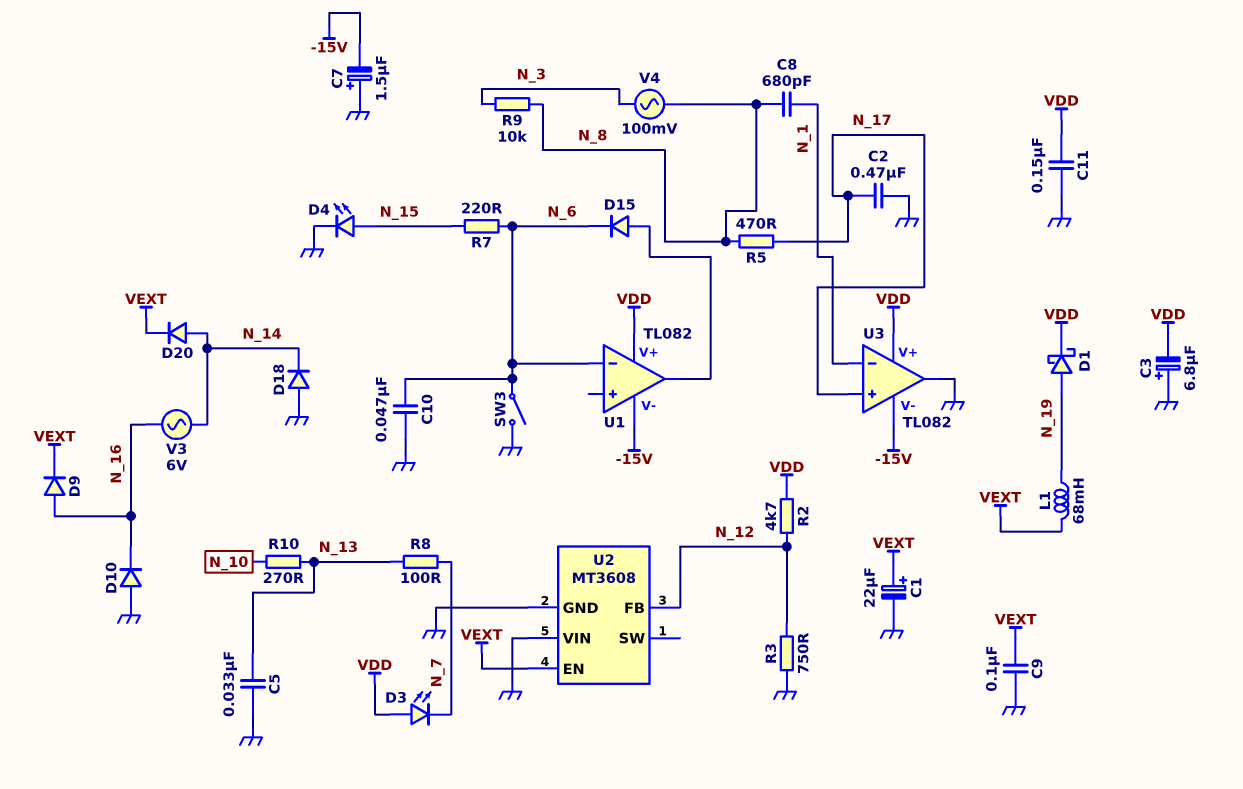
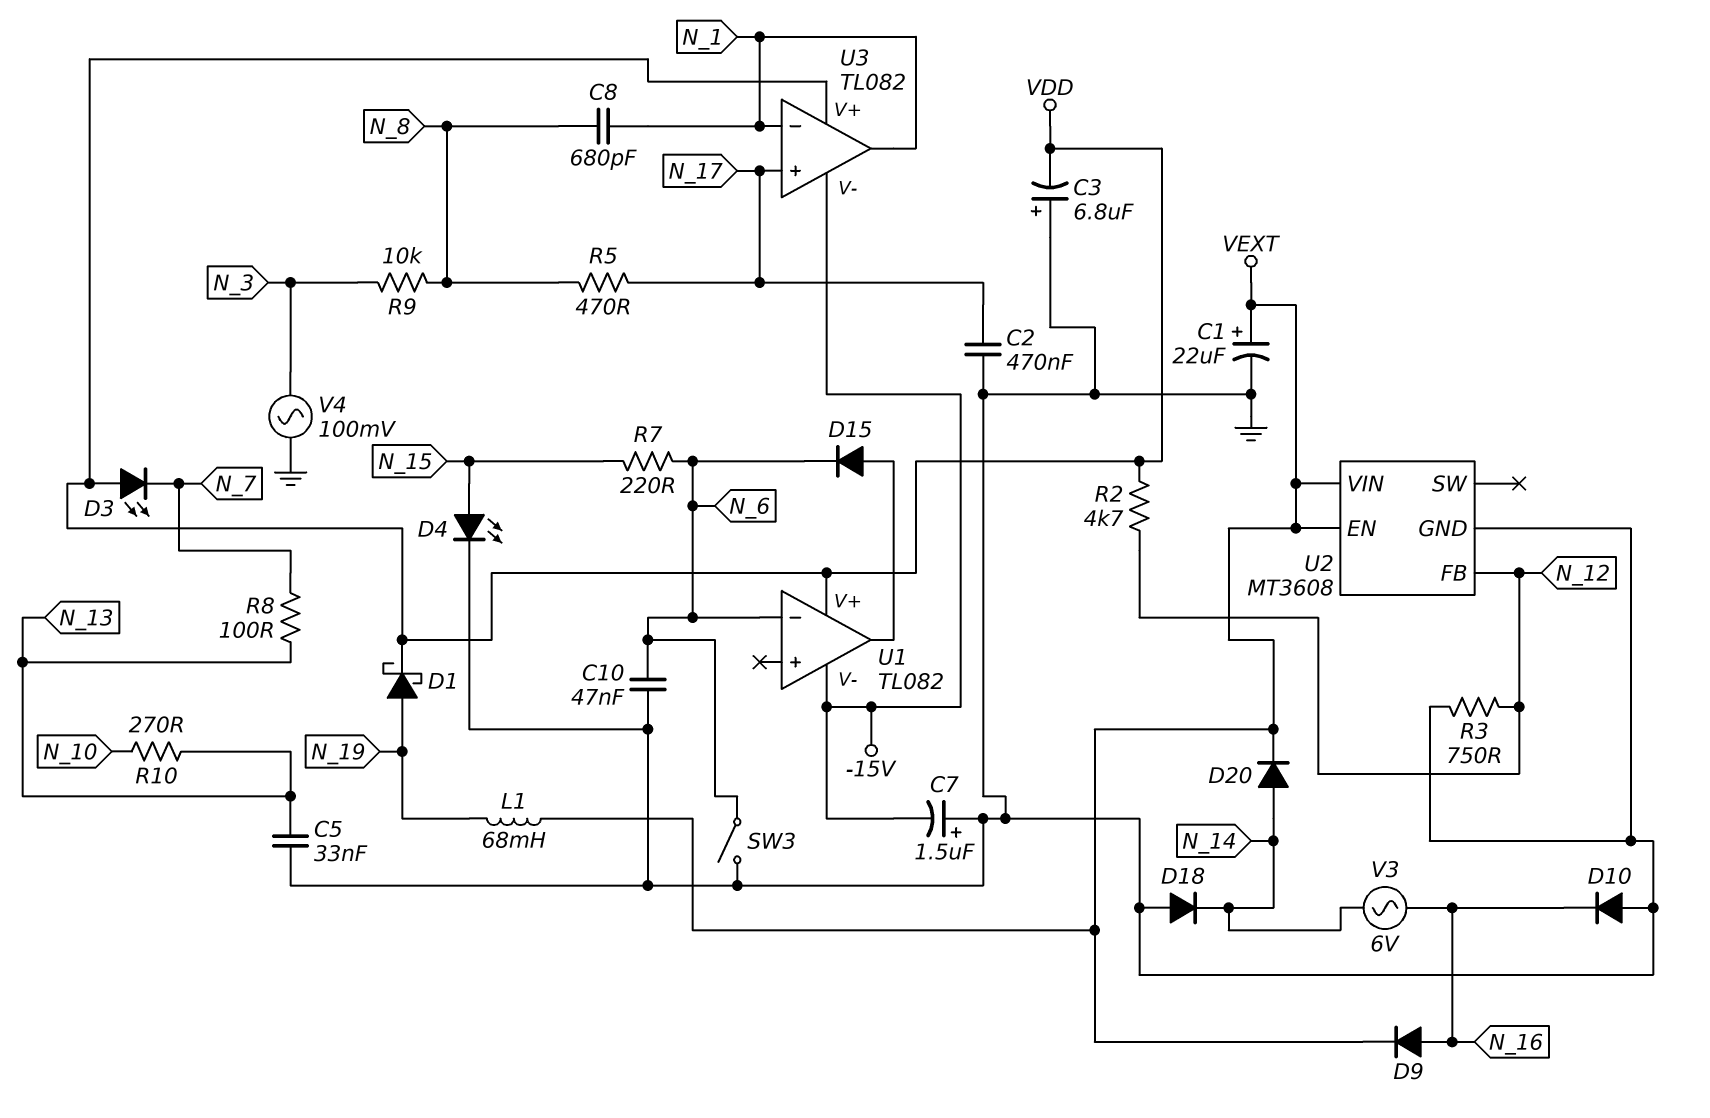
C9: 100nF (GND, VEXT) -> none
C11: 150nF (GND, VDD) -> none
U2 pin VIN: GND -> VEXT
U3 pin out: GND -> N_1
V4: AC 100mV (N_3, N_8) -> AC 100mV (GND, N_3)

